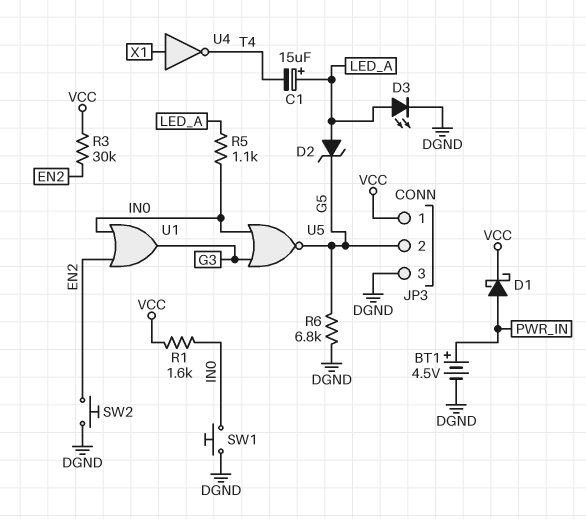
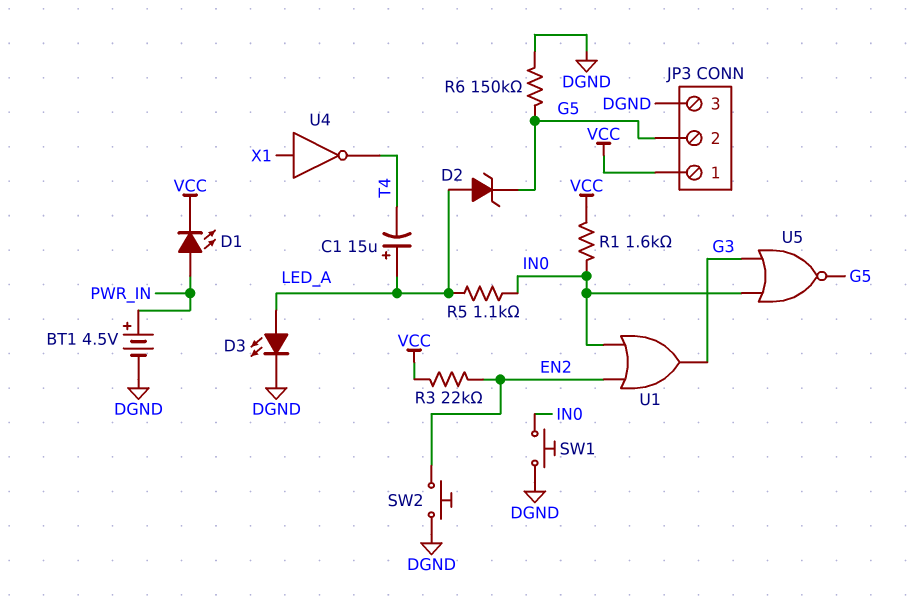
D1: schottky (A PWR_IN, K VCC) -> LED (A PWR_IN, K VCC)
R3: 30k (EN2, VCC) -> 22k (EN2, VCC)
R6: 6.8k (DGND, G5) -> 150k (DGND, G5)

